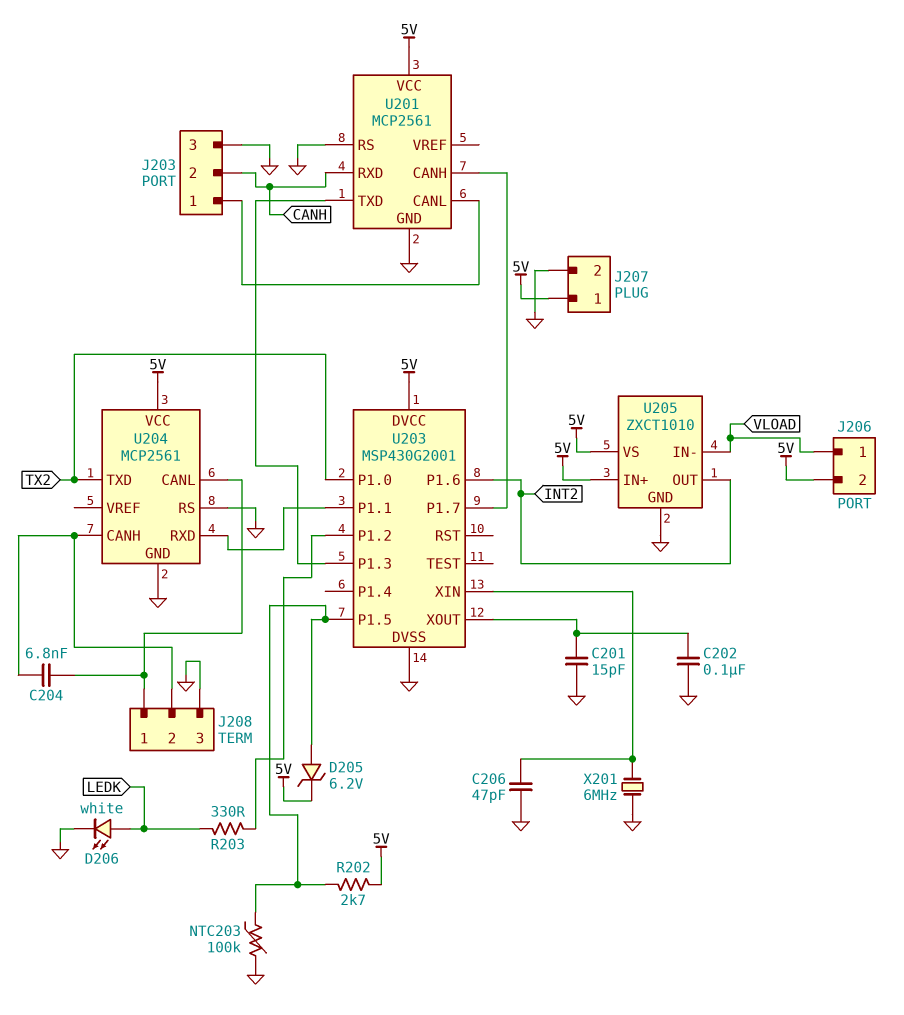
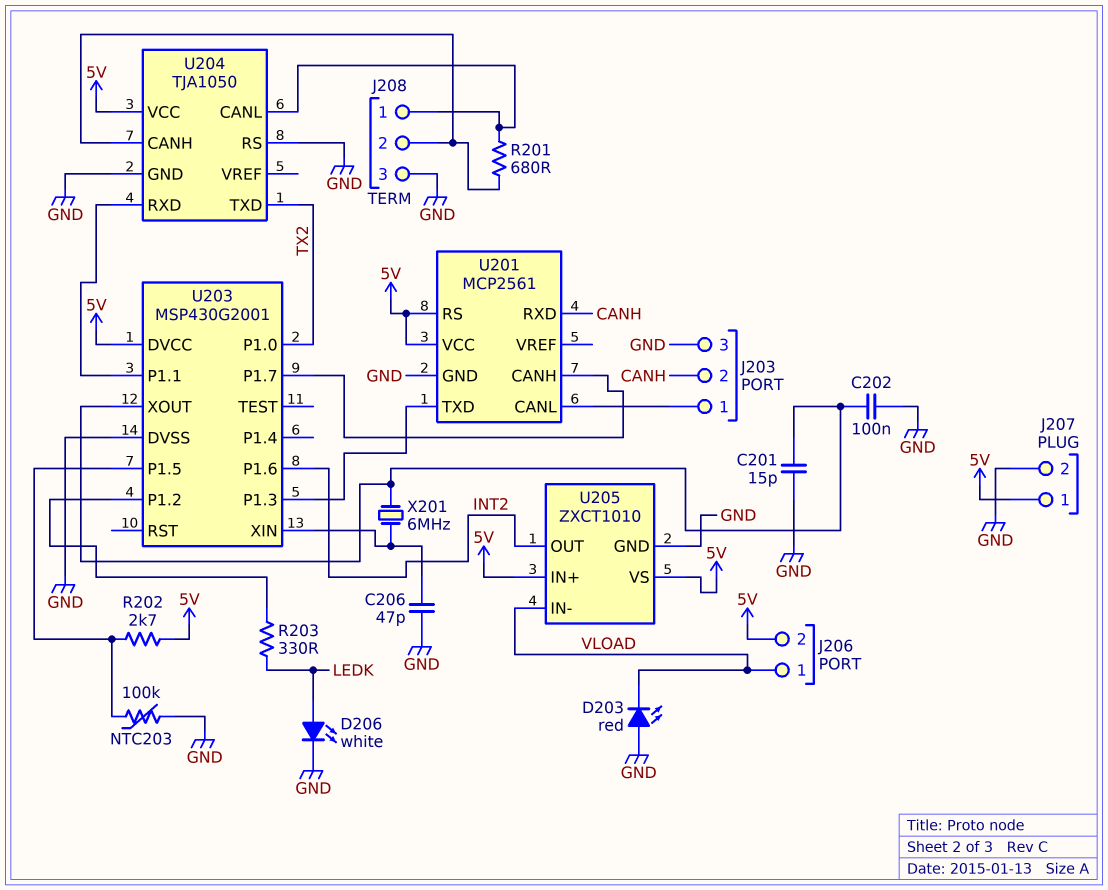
C204: 6.8nF (J208/1, J208/2) -> none
D203: none -> LED red (A GND, K VLOAD)
D205: zener 6.2V (A U203/P1.5, K 5V) -> none
R201: none -> 680 (J208/1, J208/2)
U201 pin RS: GND -> 5V
U204: MCP2561 -> TJA1050
X201: 6MHz (GND, U203/XIN) -> 6MHz (U203/XIN, U203/XOUT)

